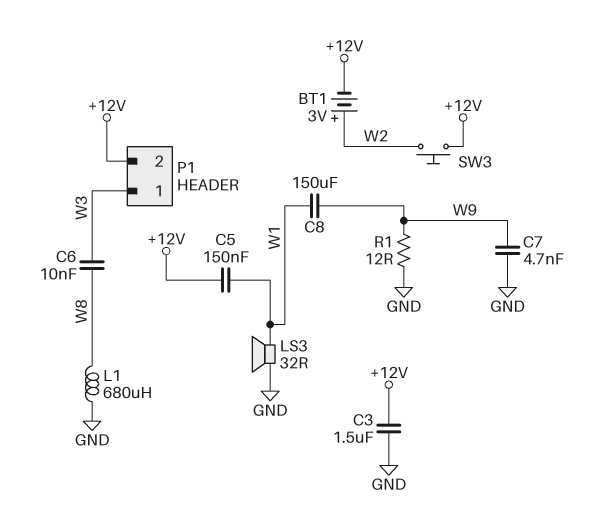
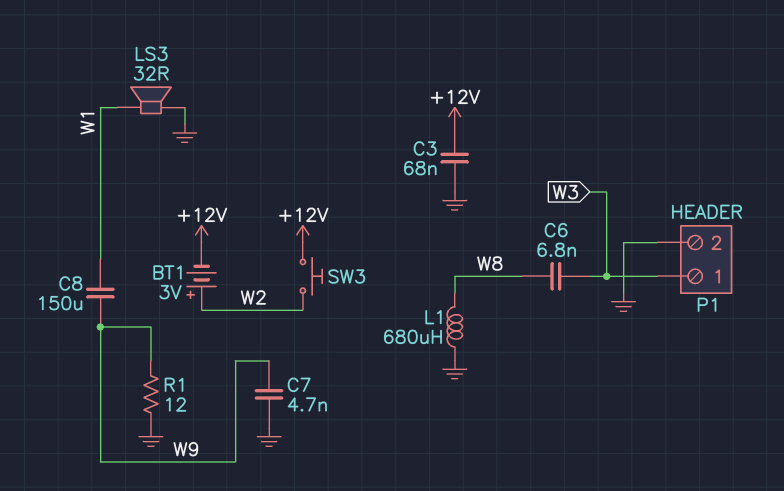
C3: 1.5uF (+12V, GND) -> 68nF (+12V, GND)
C5: 150nF (+12V, W1) -> none
C6: 10nF (W3, W8) -> 6.8nF (W3, W8)
P1 pin 2: +12V -> GND

